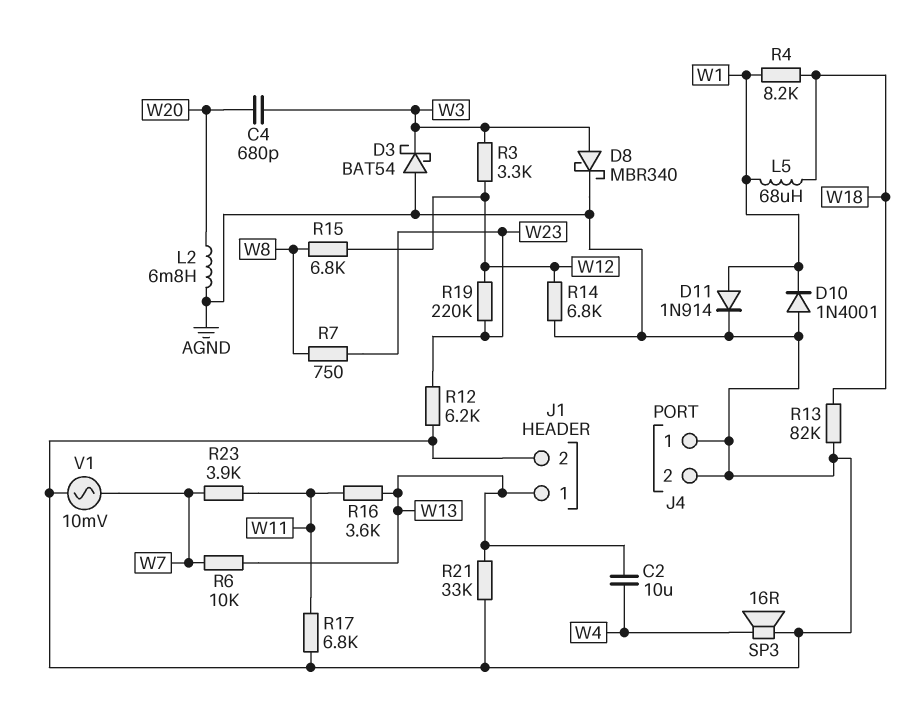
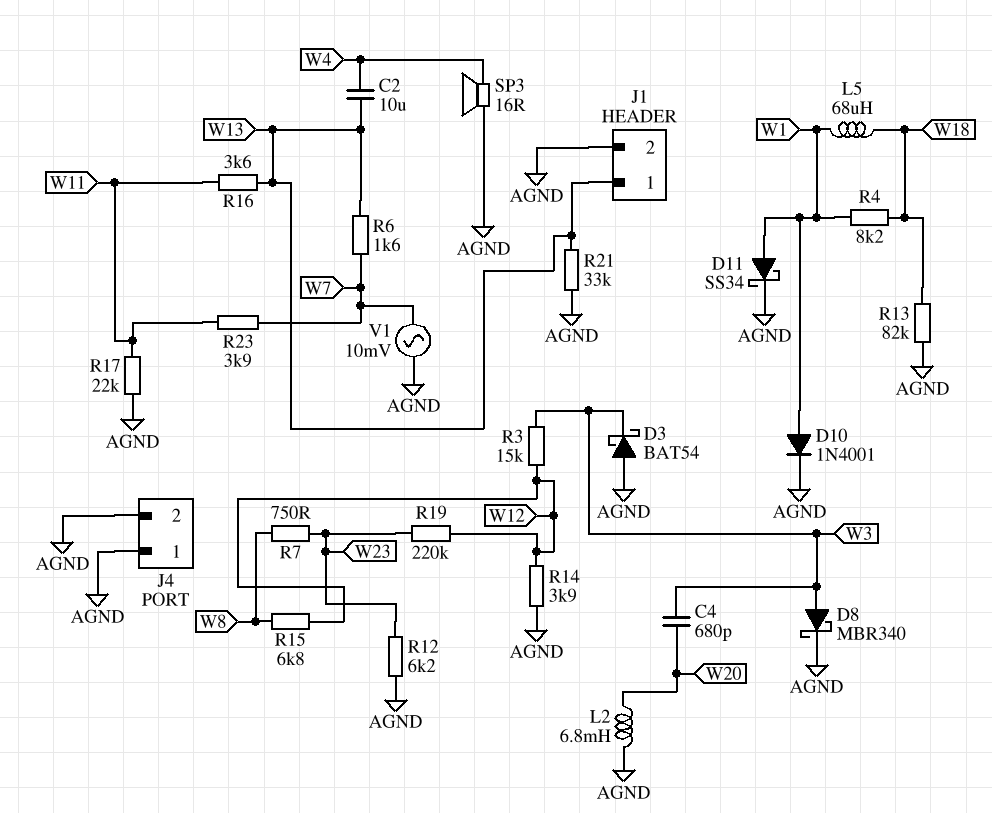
D10: diode 1N4001 (A AGND, K W1) -> diode 1N4001 (A W1, K AGND)
D11: diode 1N914 (A W1, K AGND) -> schottky SS34 (A W1, K AGND)
R3: 3.3k (W3, W12) -> 15k (W3, W12)
R6: 10k (W7, W13) -> 1.6k (W7, W13)
R14: 6.8k (AGND, W12) -> 3.9k (AGND, W12)
R17: 6.8k (AGND, W11) -> 22k (AGND, W11)

